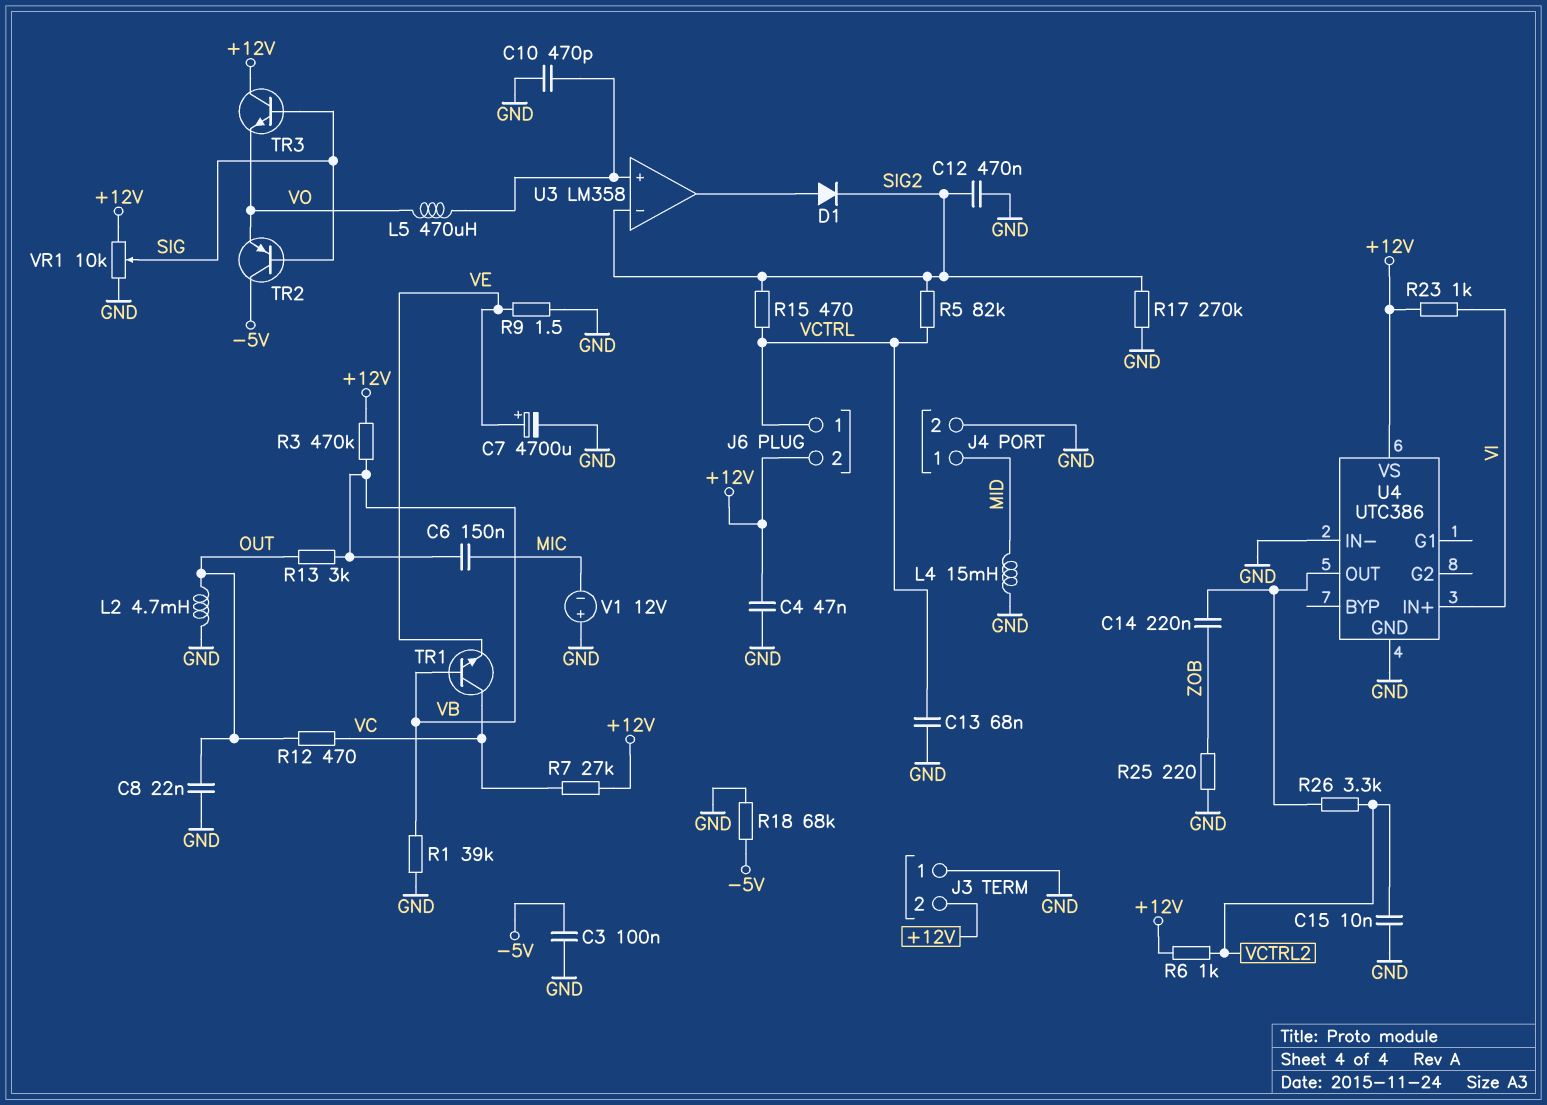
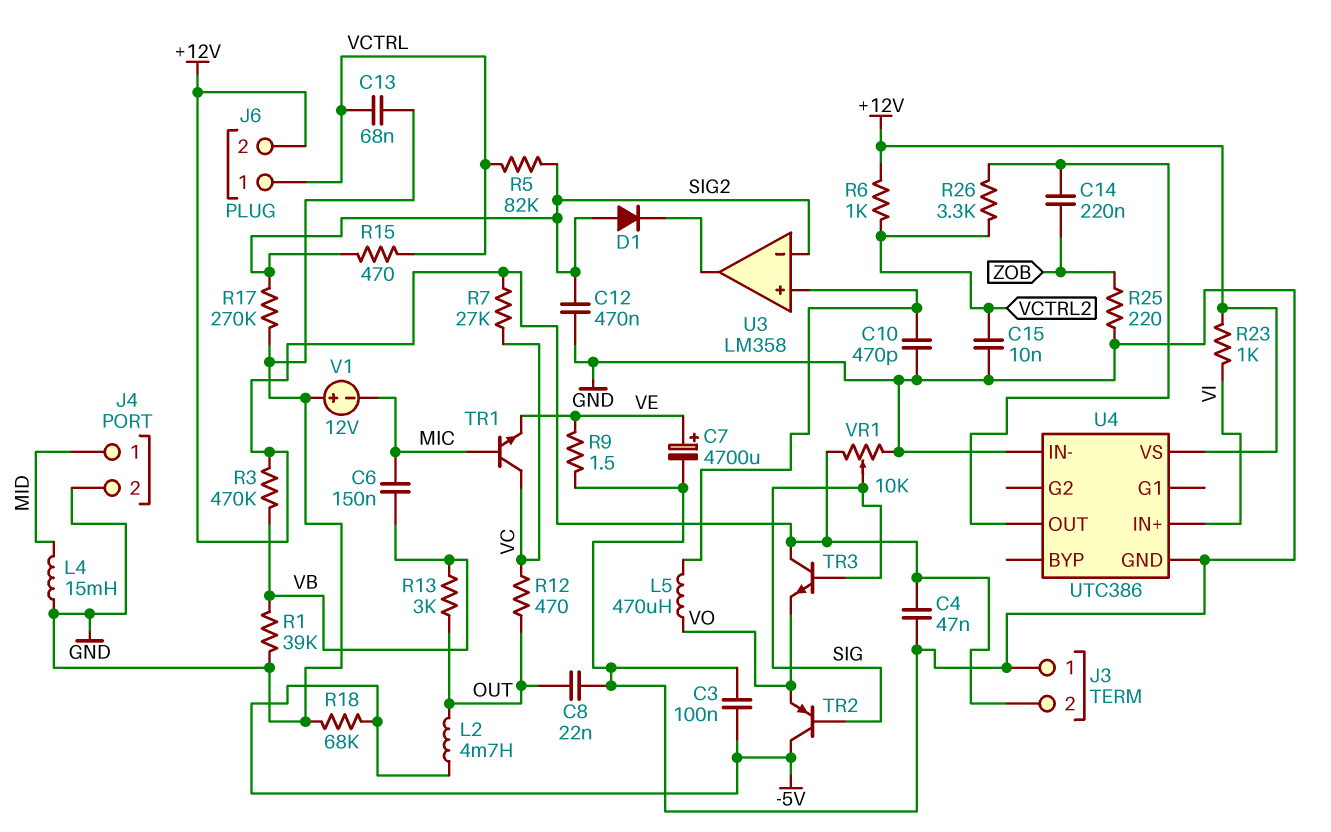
D1: diode (A U3/out, K SIG2) -> diode (A SIG2, K U3/out)
L2: 4.7mH (GND, OUT) -> 4.7mH (-5V, OUT)
TR1: NPN (B VB, C VC, E VE) -> NPN (B MIC, C VC, E VE)

